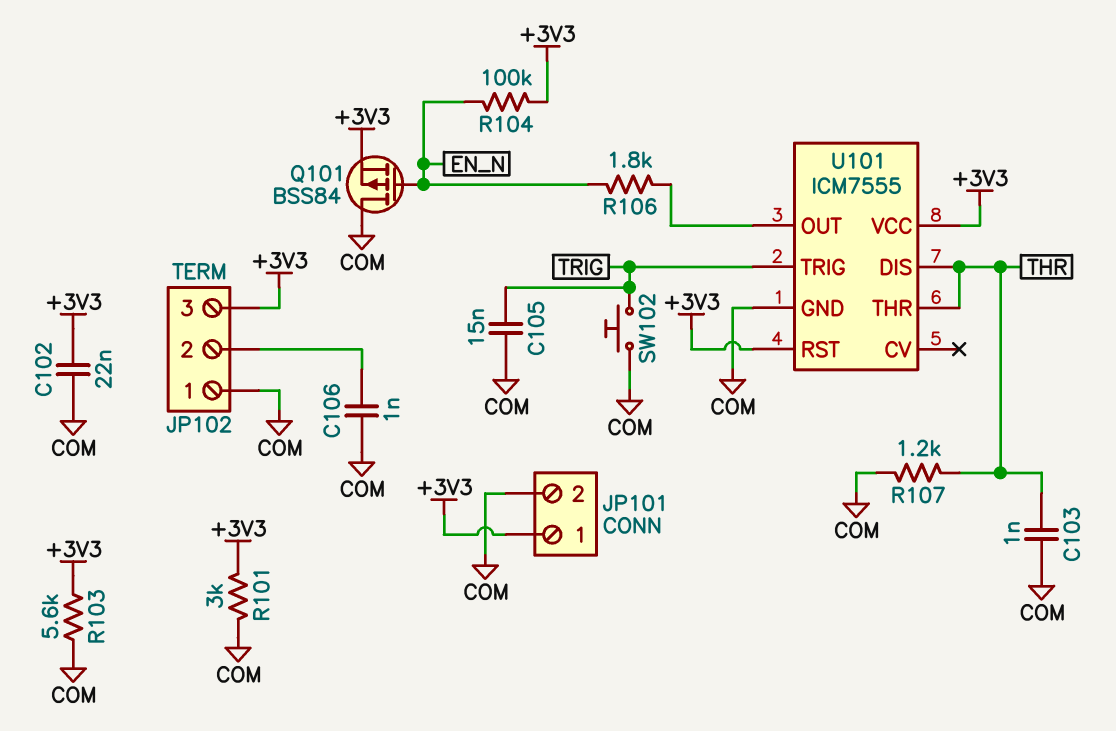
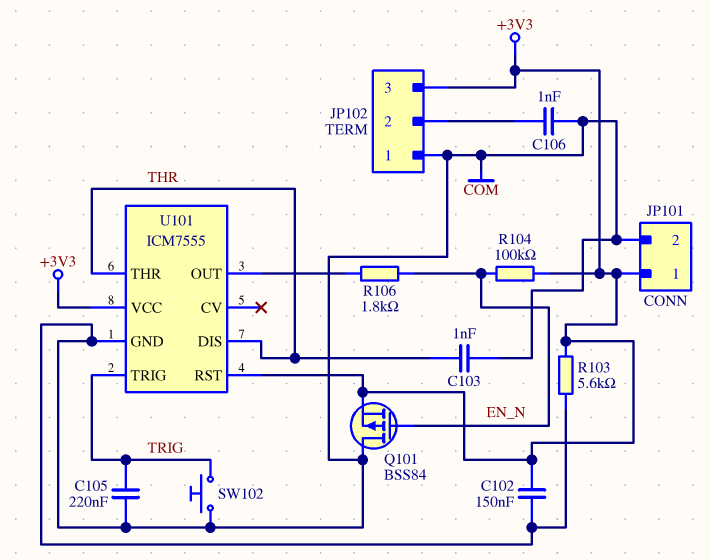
C102: 22nF (+3V3, COM) -> 150nF (+3V3, COM)
C105: 15nF (COM, TRIG) -> 220nF (COM, TRIG)
R101: 3k (+3V3, COM) -> none
R107: 1.2k (COM, THR) -> none

